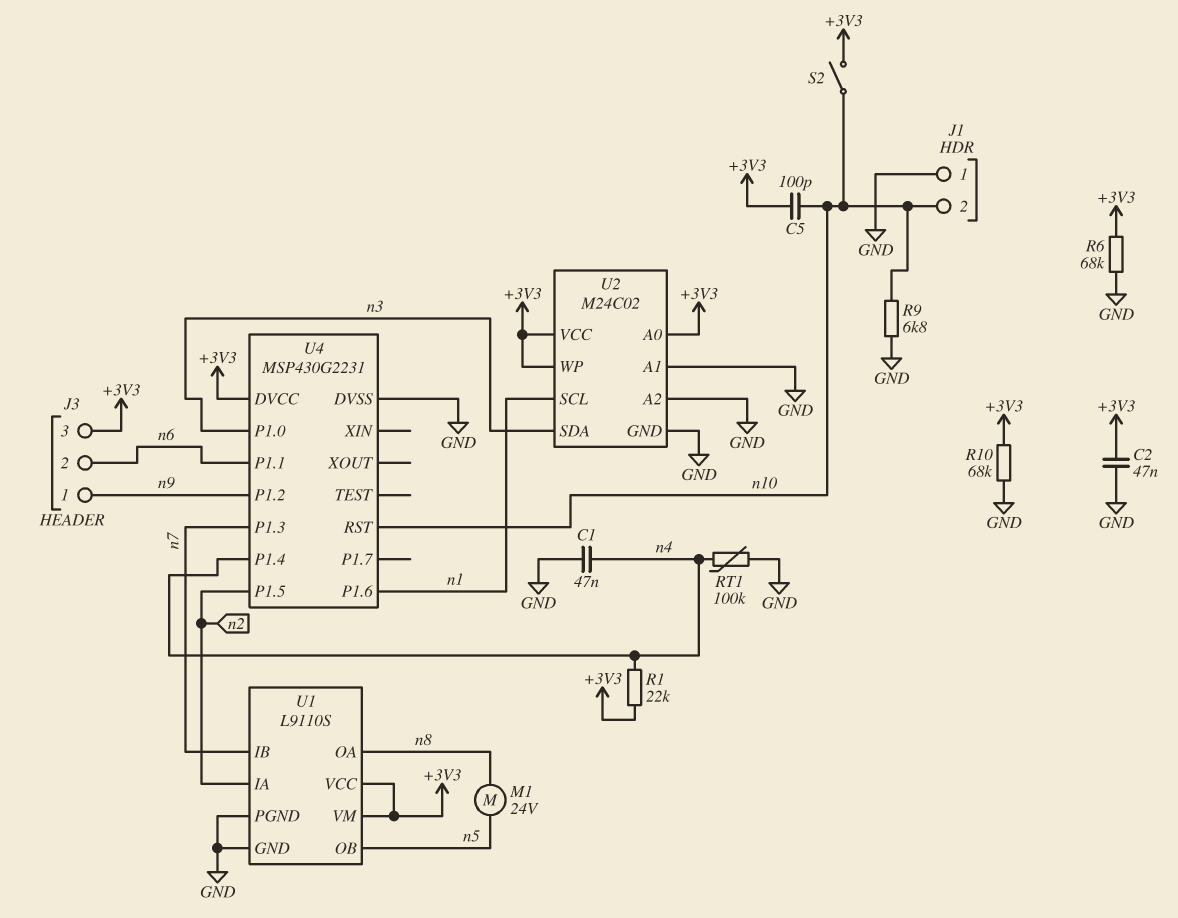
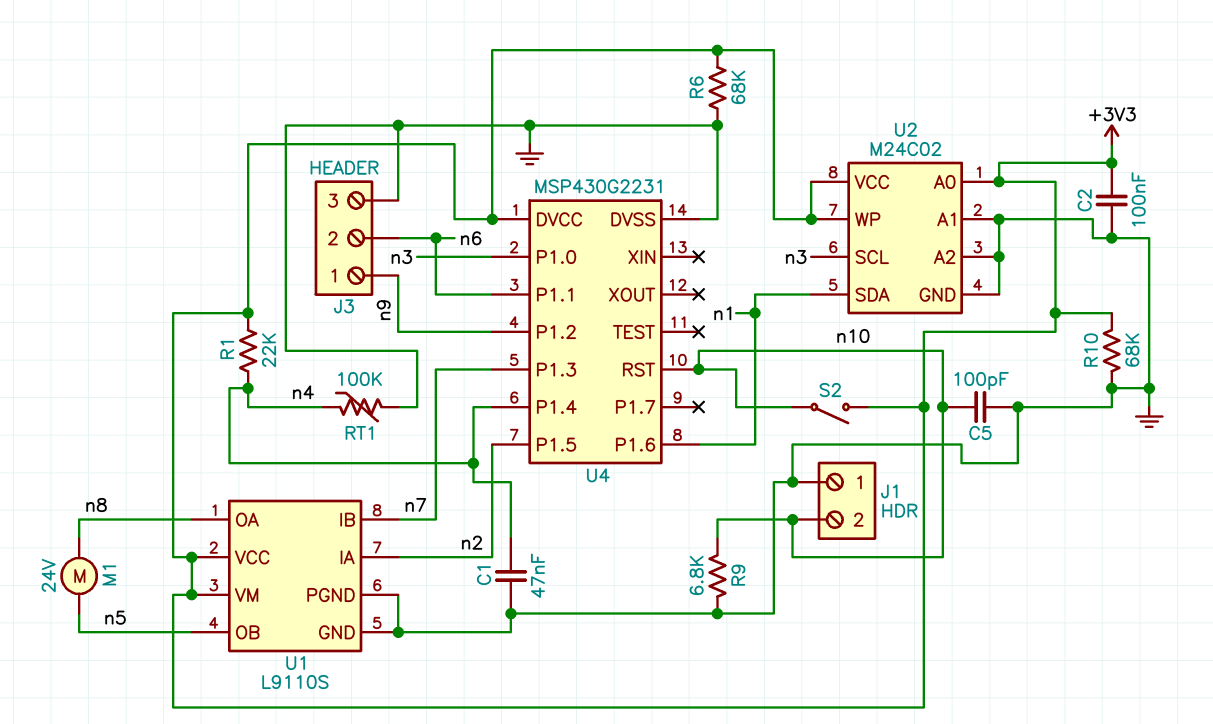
C2: 47nF (+3V3, GND) -> 100nF (+3V3, GND)
C5: 100pF (+3V3, n10) -> 100pF (GND, n10)
J3 pin 3: +3V3 -> GND
U2 pin SCL: n1 -> n3
U2 pin SDA: n3 -> n1

